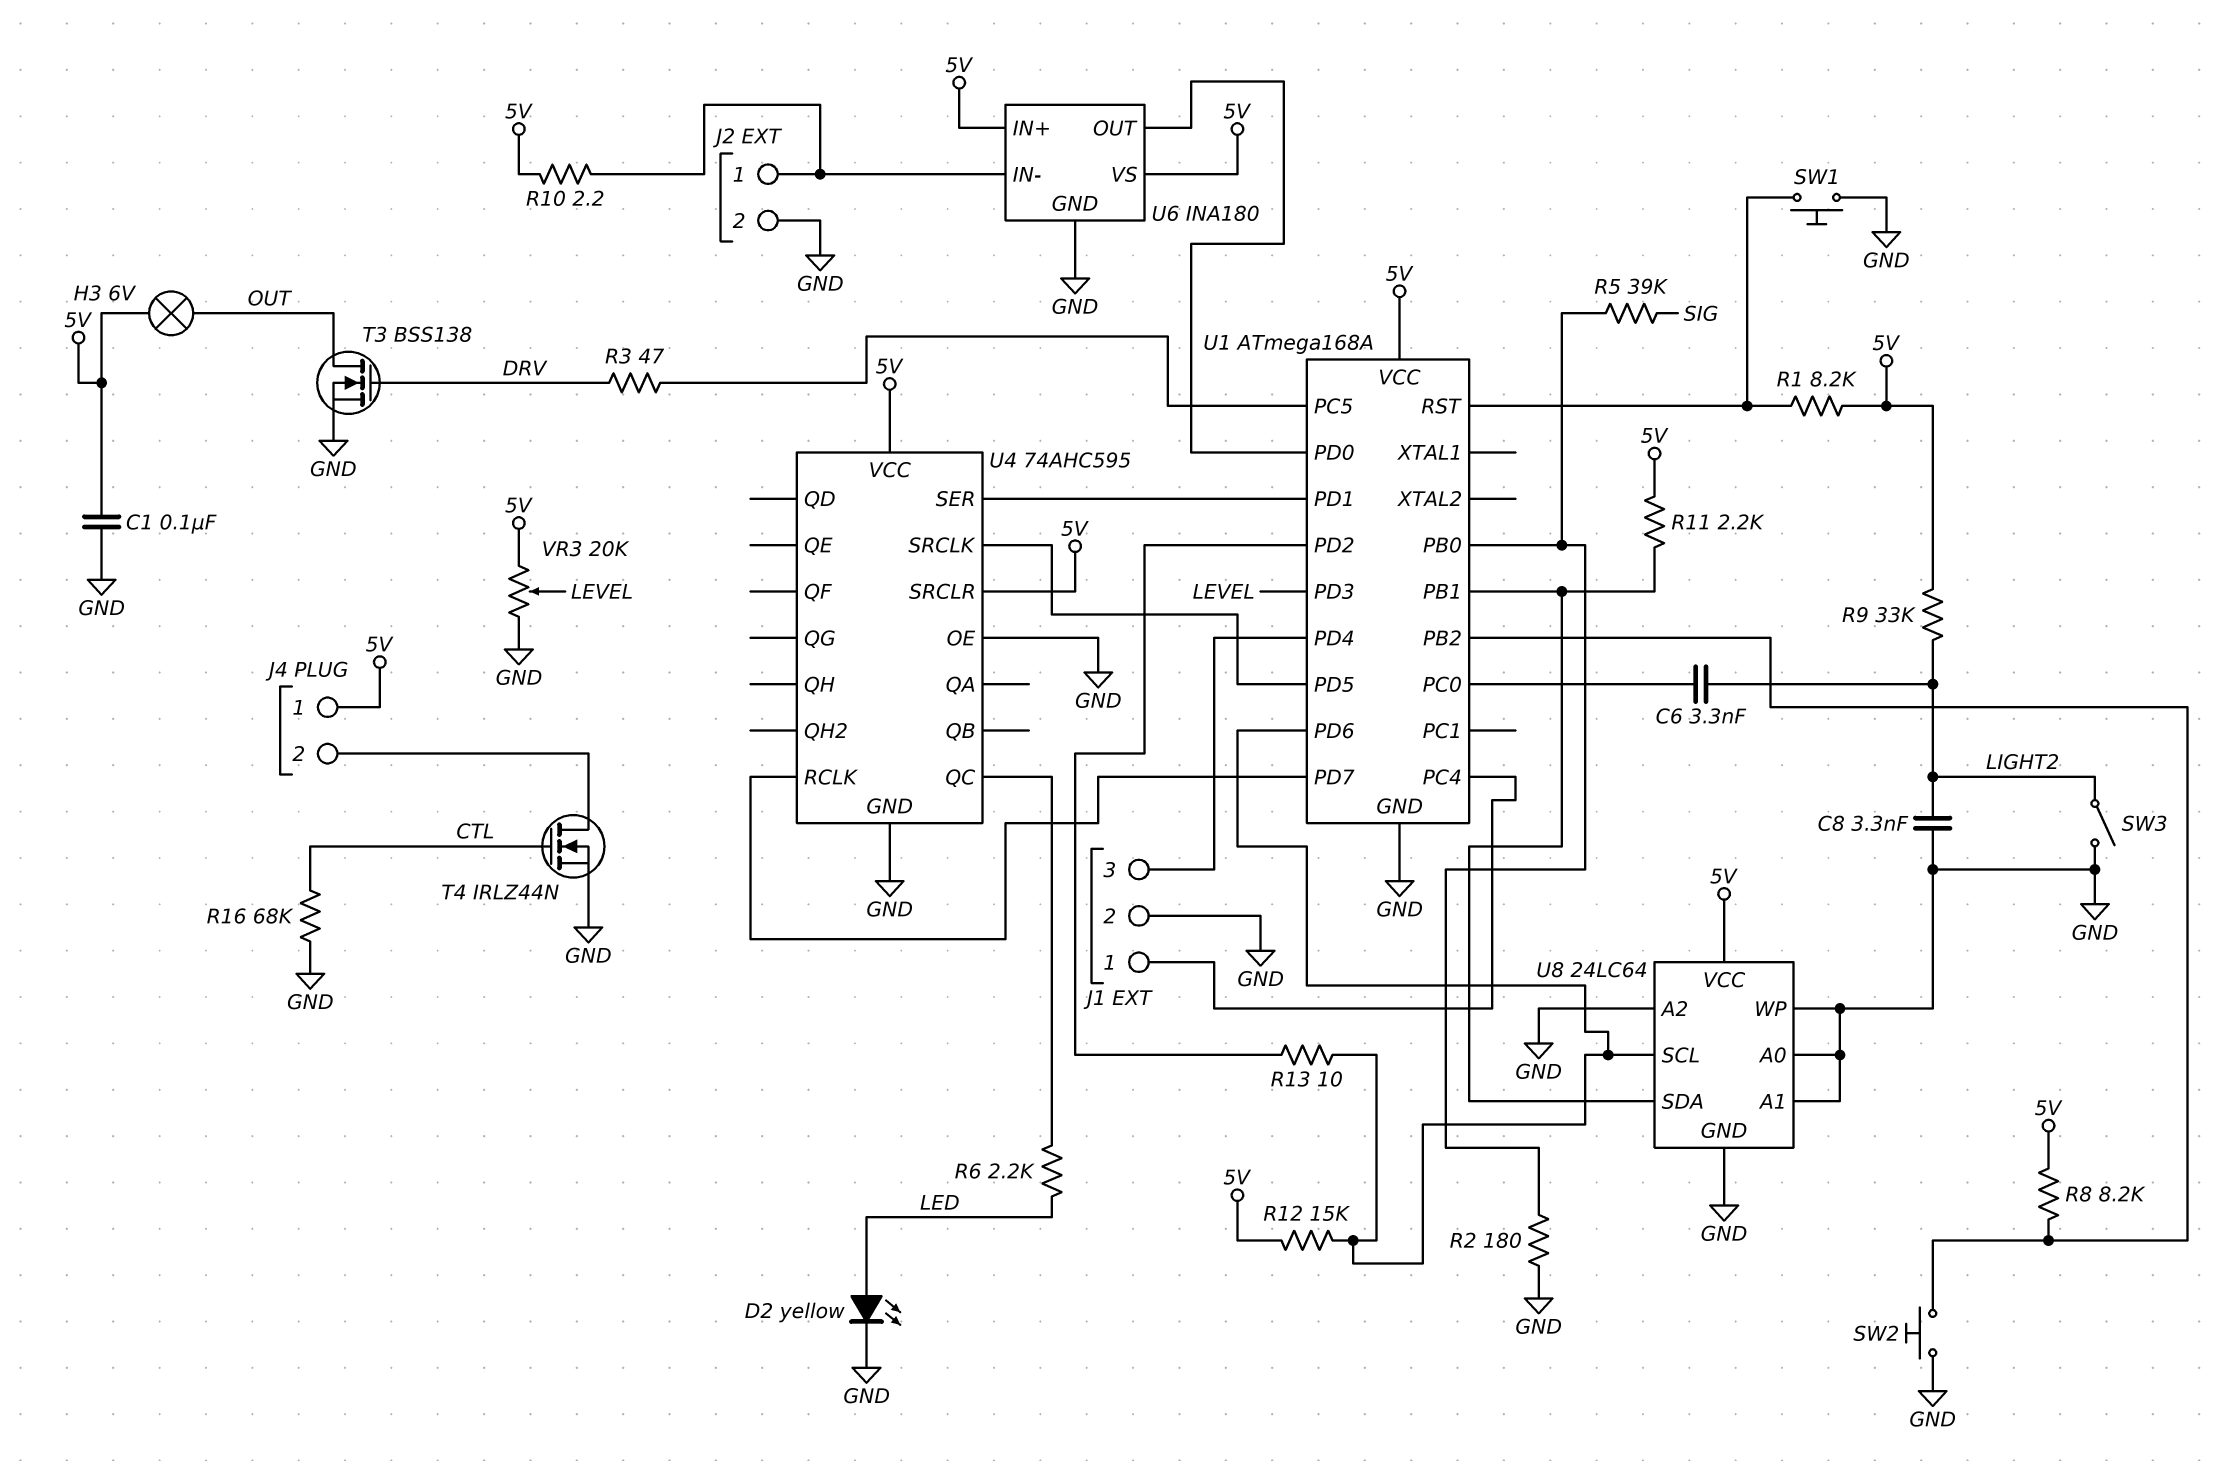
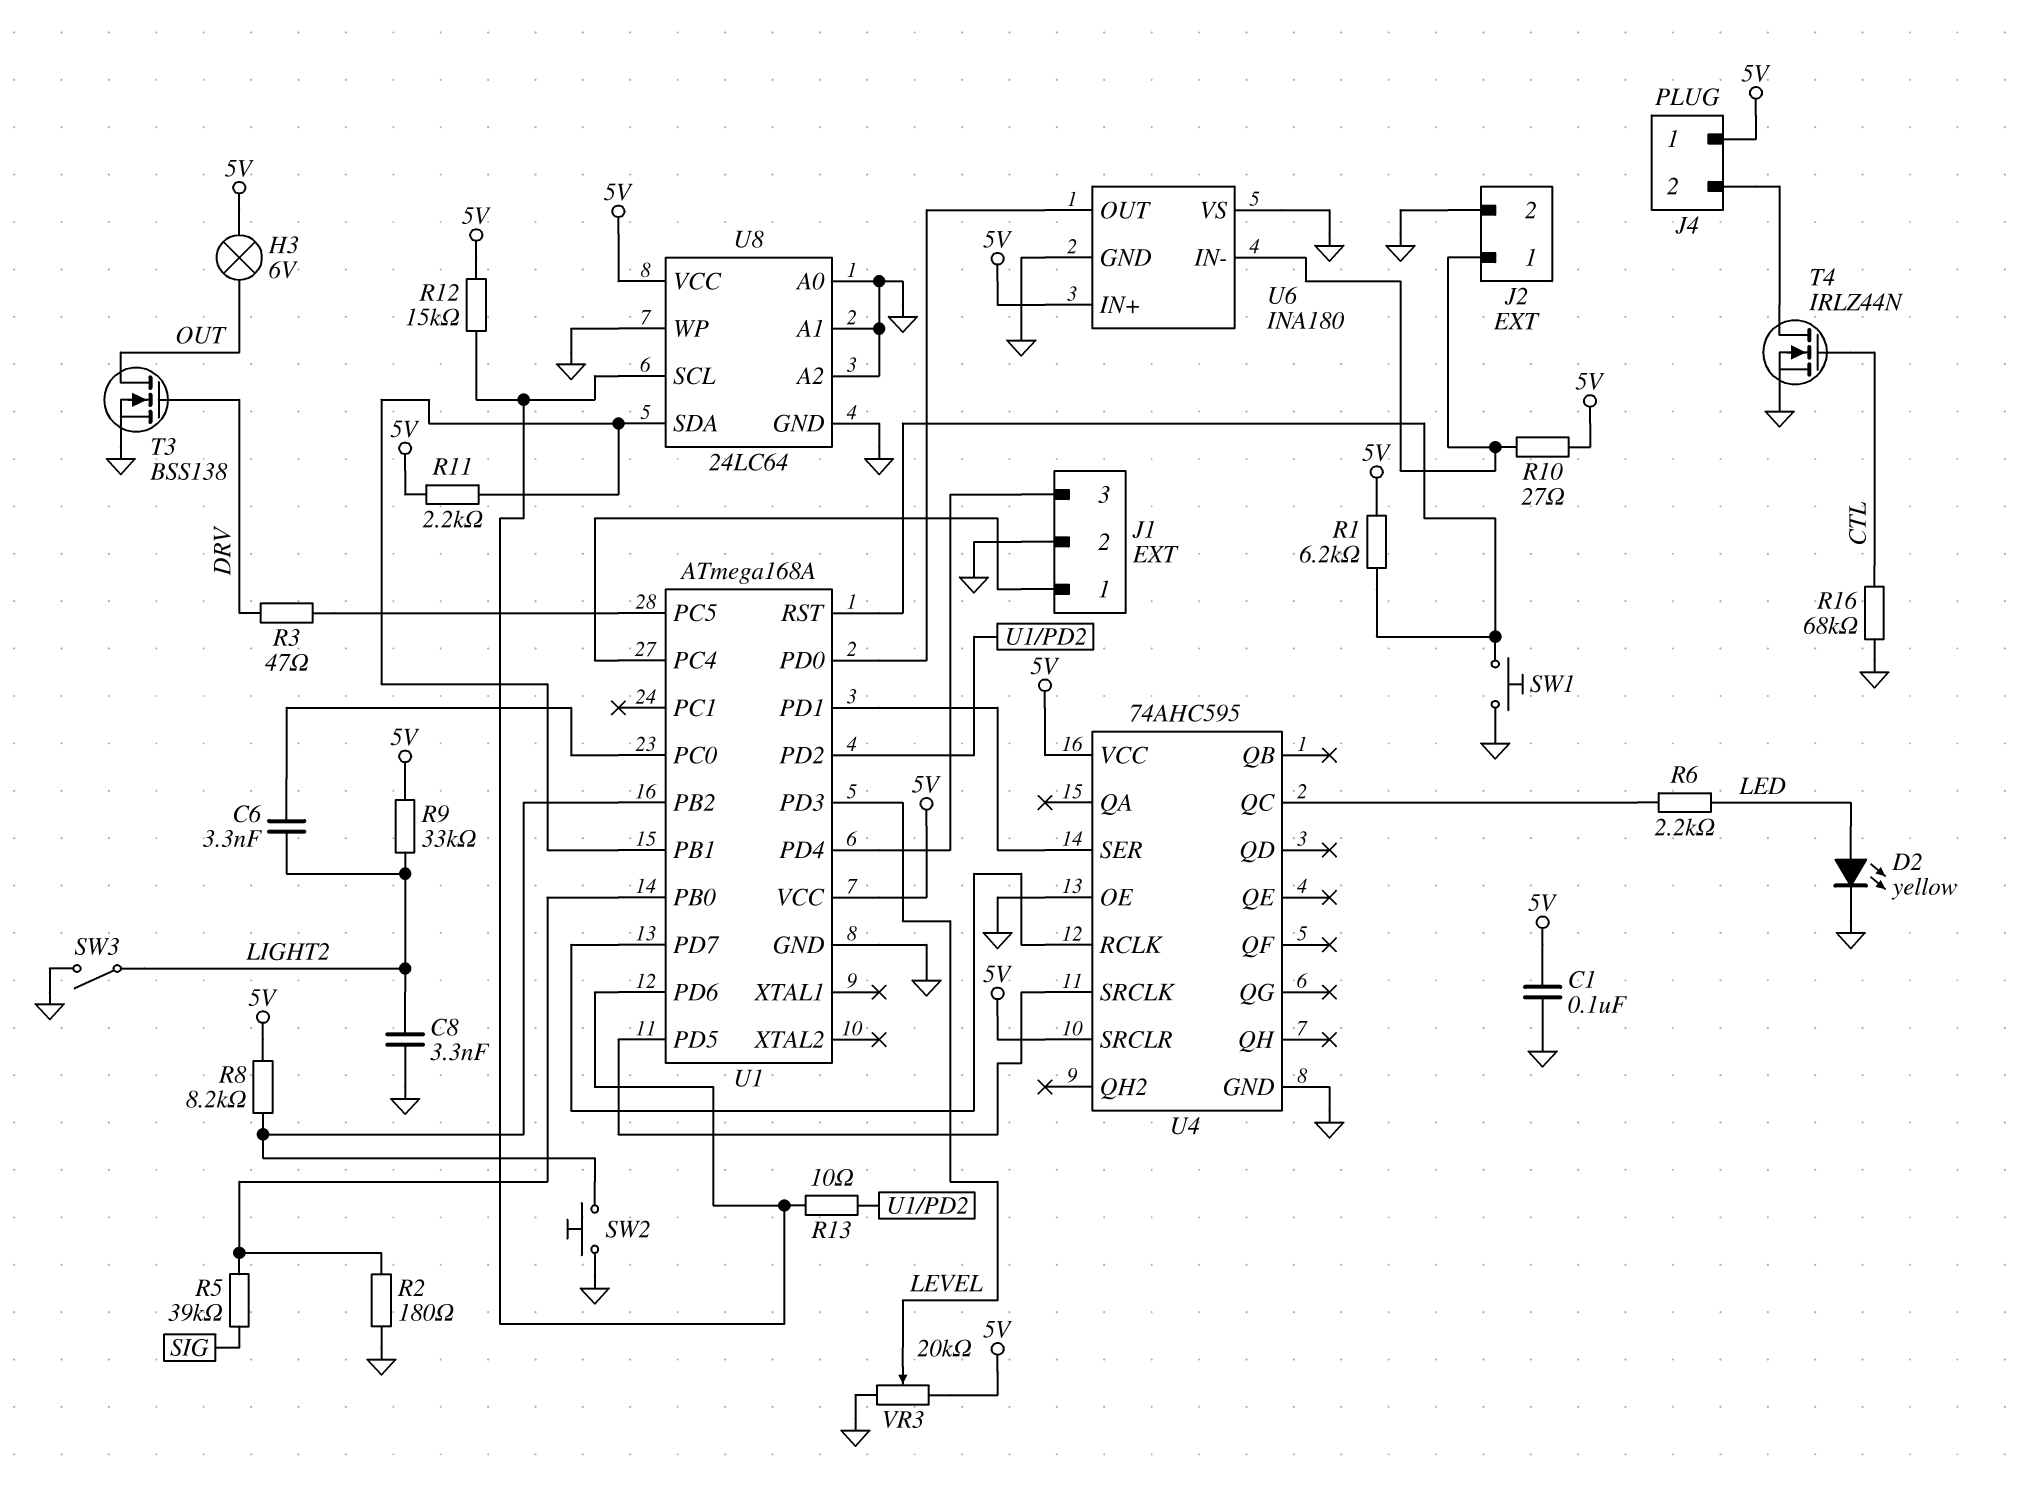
R1: 8.2k (5V, U1/RST) -> 6.2k (5V, U1/RST)
R10: 2.2 (5V, J2/1) -> 27 (5V, J2/1)
U6 pin VS: 5V -> GND

